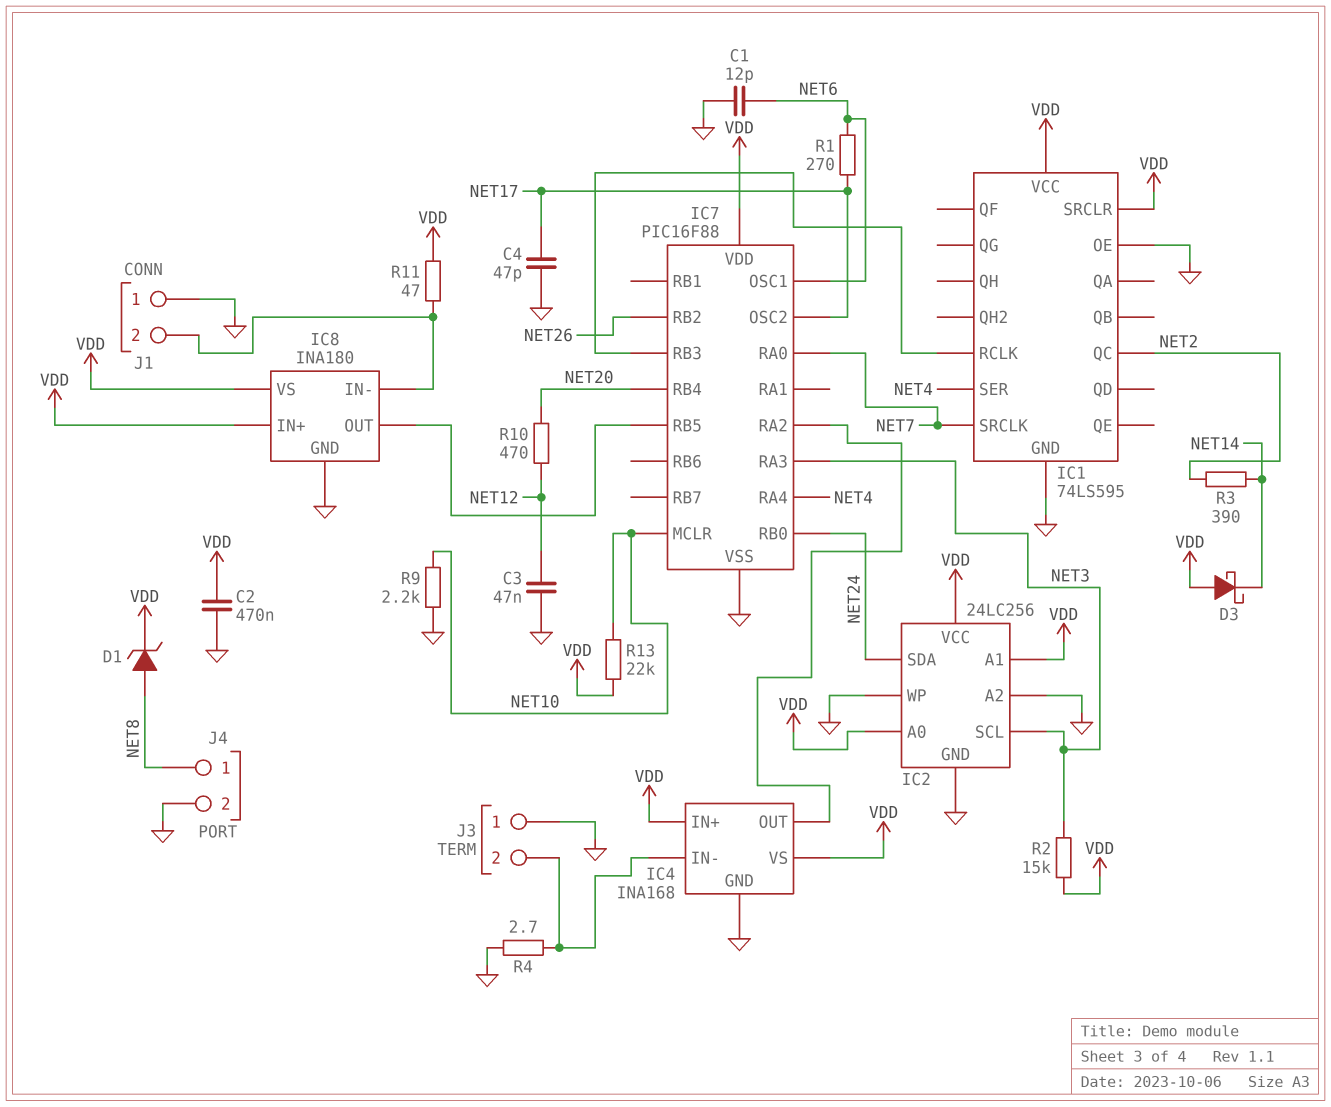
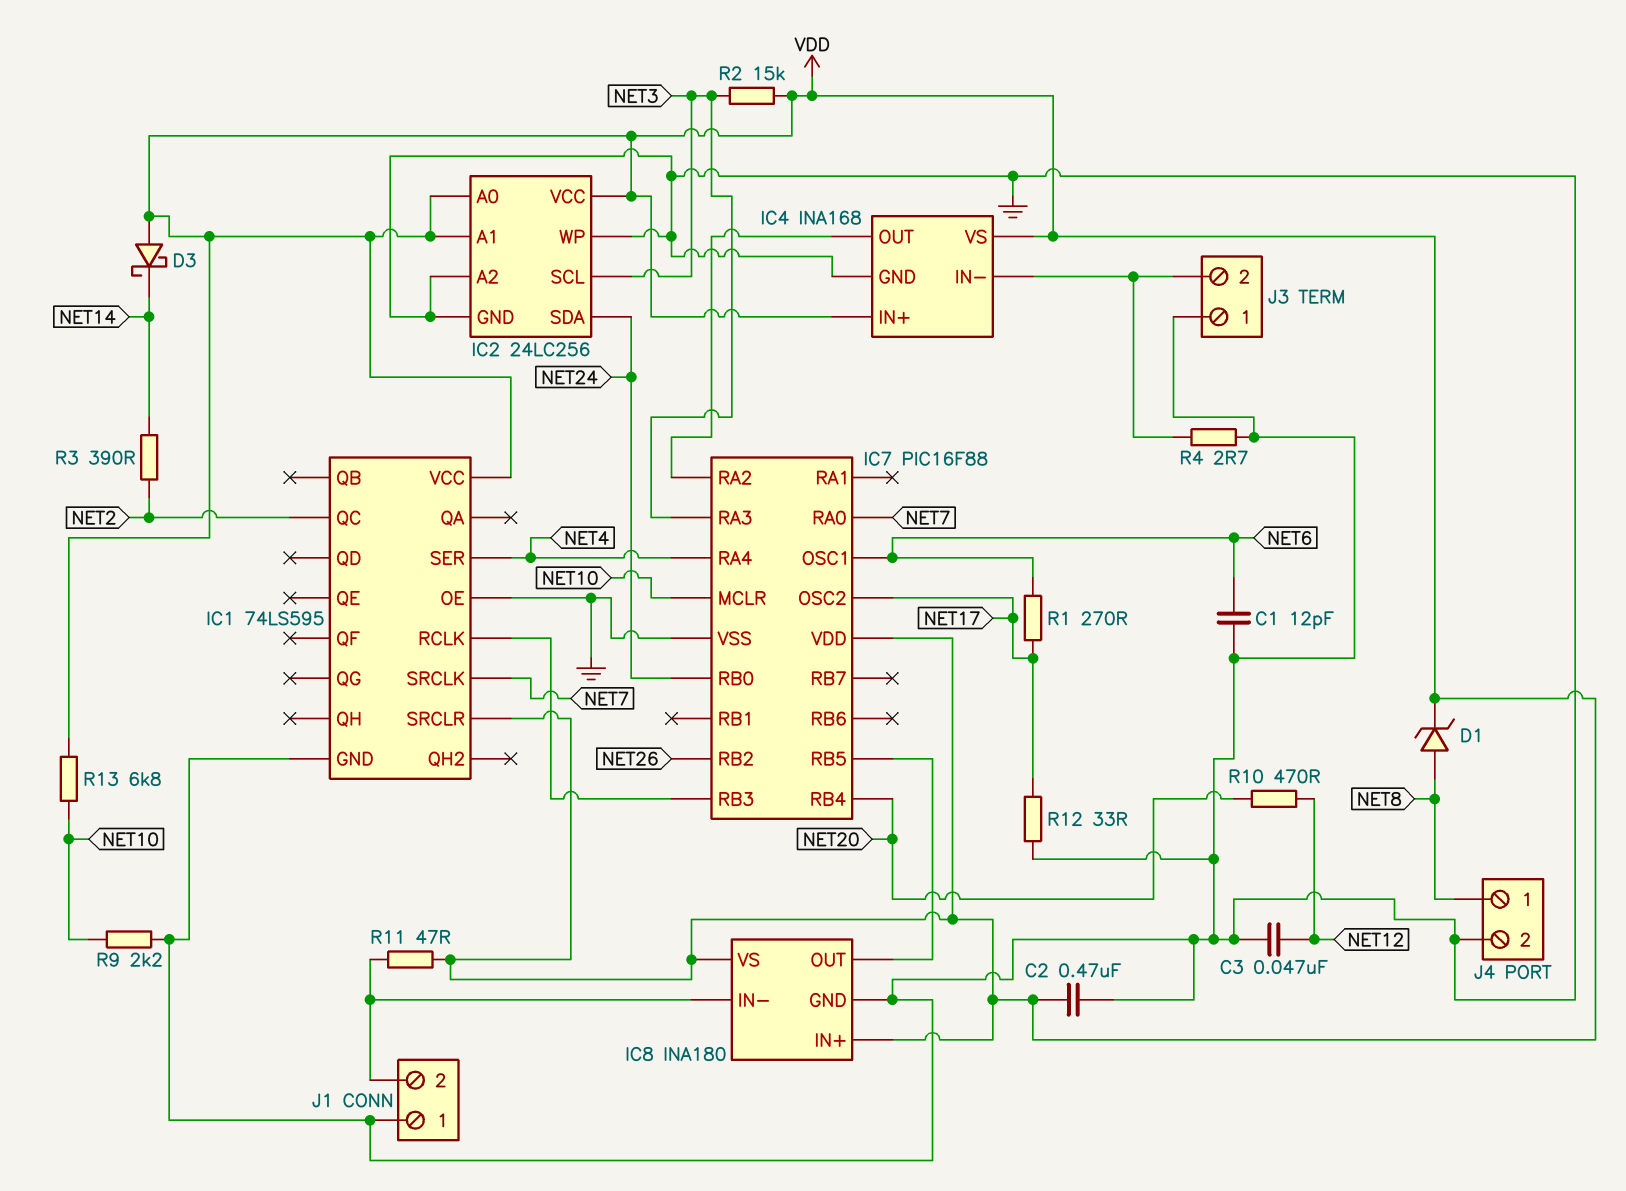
C4: 47pF (GND, NET17) -> none
R12: none -> 33 (GND, NET17)
R13: 22k (NET10, VDD) -> 6.8k (NET10, VDD)

